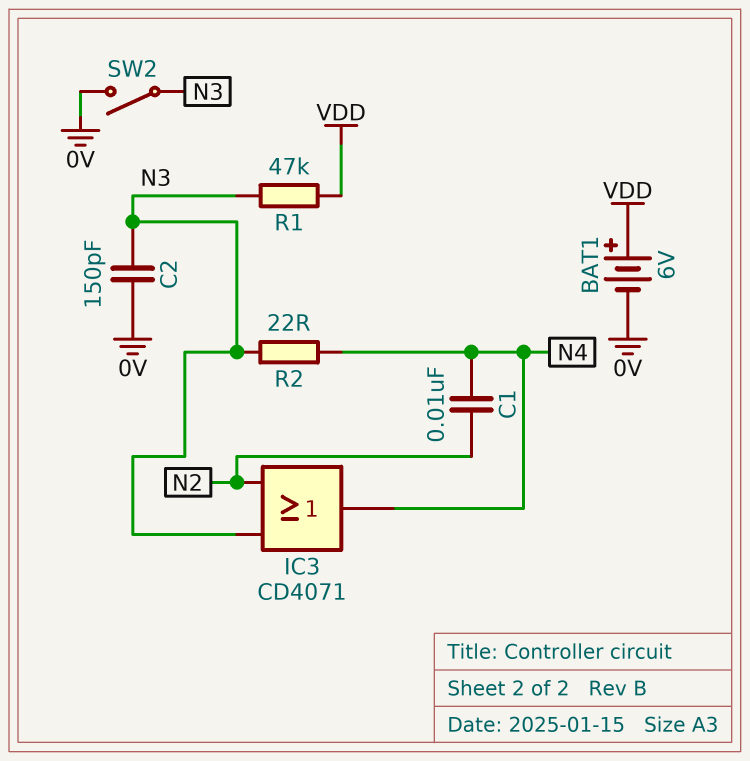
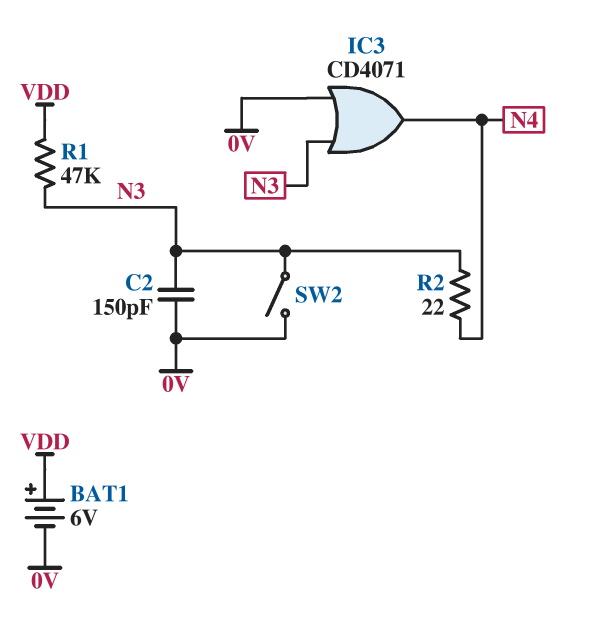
C1: 10nF (N2, N4) -> none
IC3: OR CD4071 (in N2, in N3, out N4) -> OR CD4071 (in 0V, in N3, out N4)

